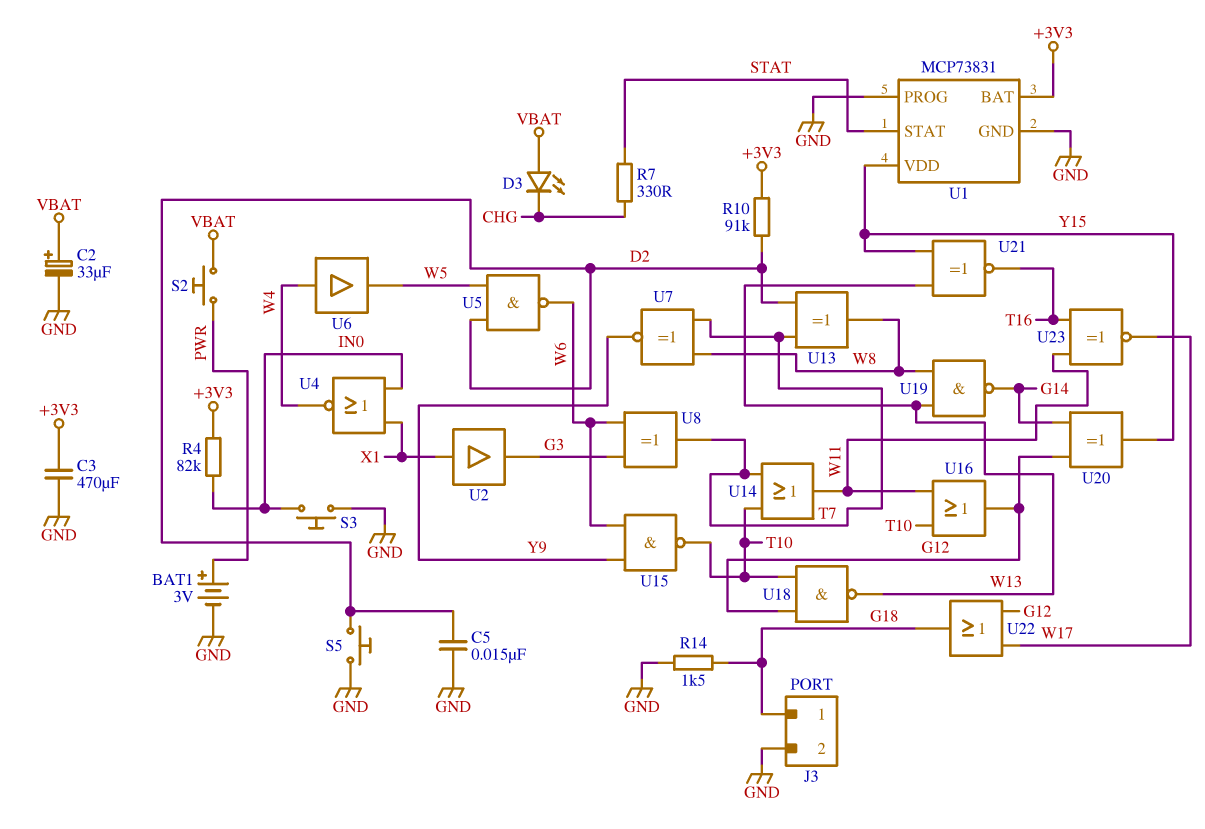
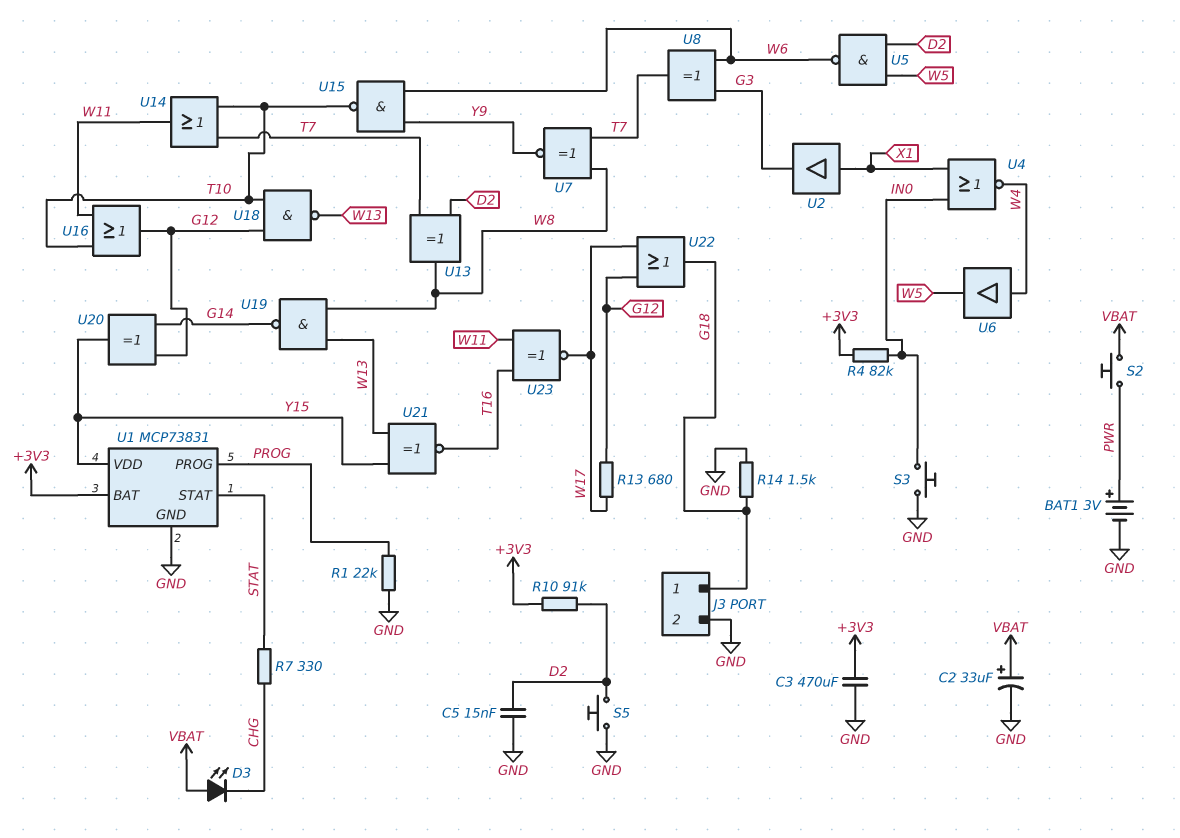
R1: none -> 22k (GND, PROG)
R13: none -> 680 (G12, W17)
U1 pin PROG: GND -> PROG

